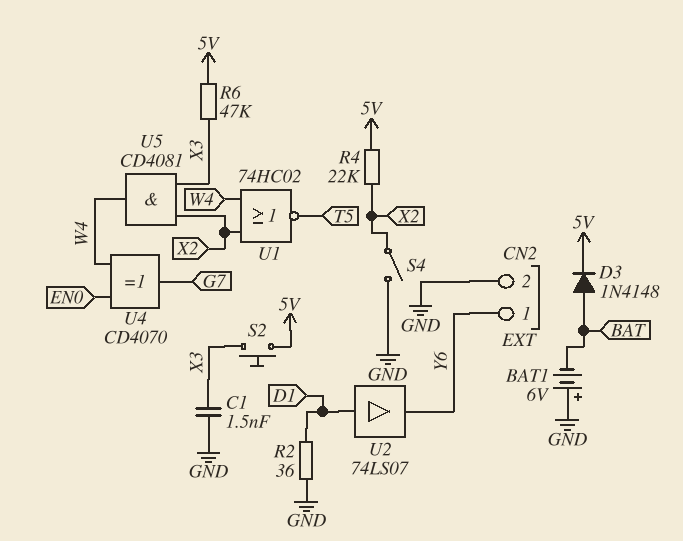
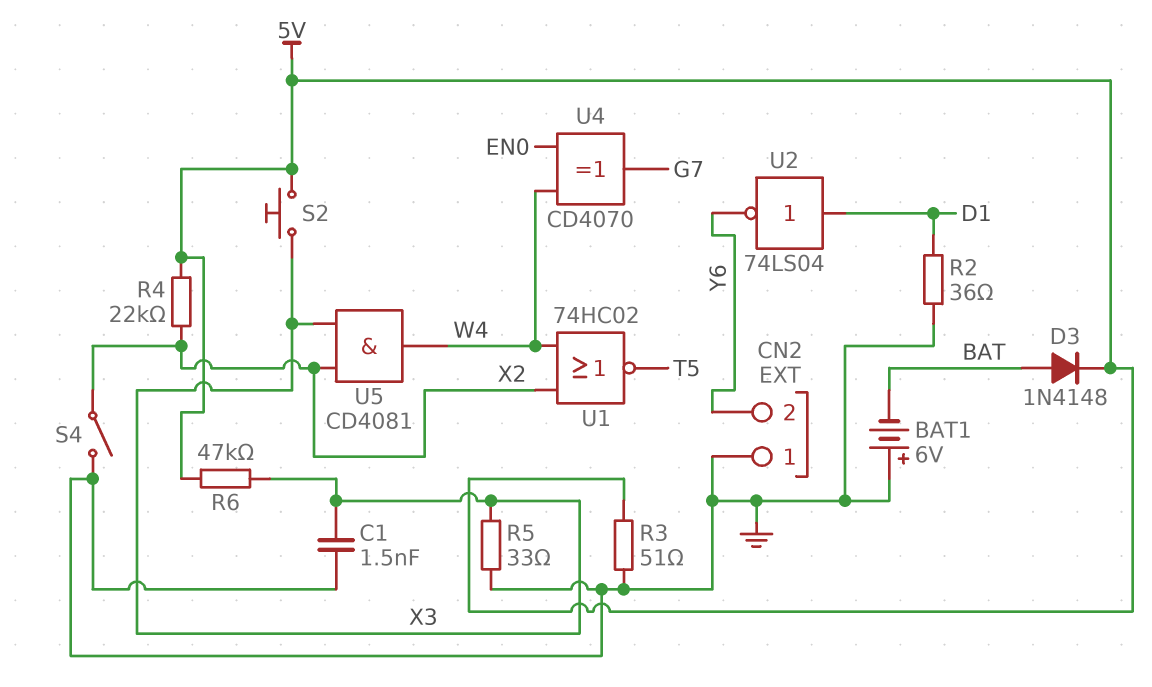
CN2 pin 1: Y6 -> GND
CN2 pin 2: GND -> Y6
R3: none -> 51 (5V, GND)
R5: none -> 33 (GND, X3)
U2: buffer 74LS07 (in D1, out Y6) -> NOT 74LS04 (in D1, out Y6)

